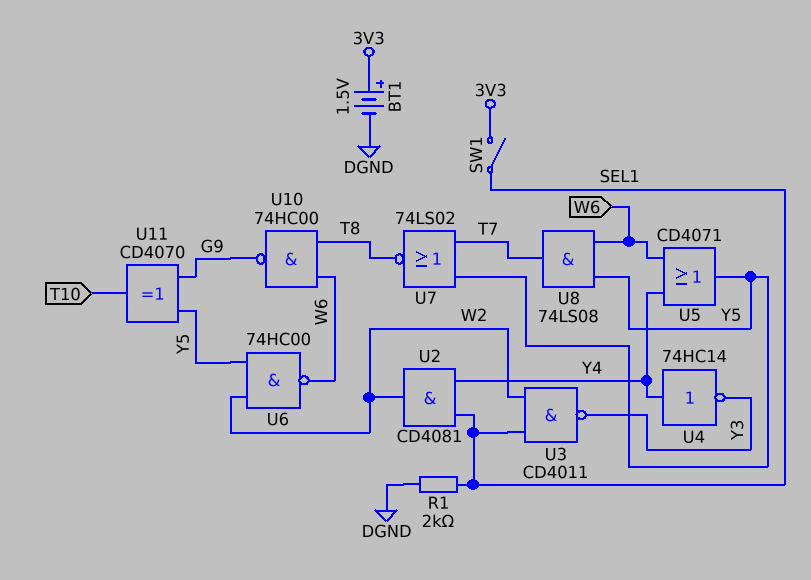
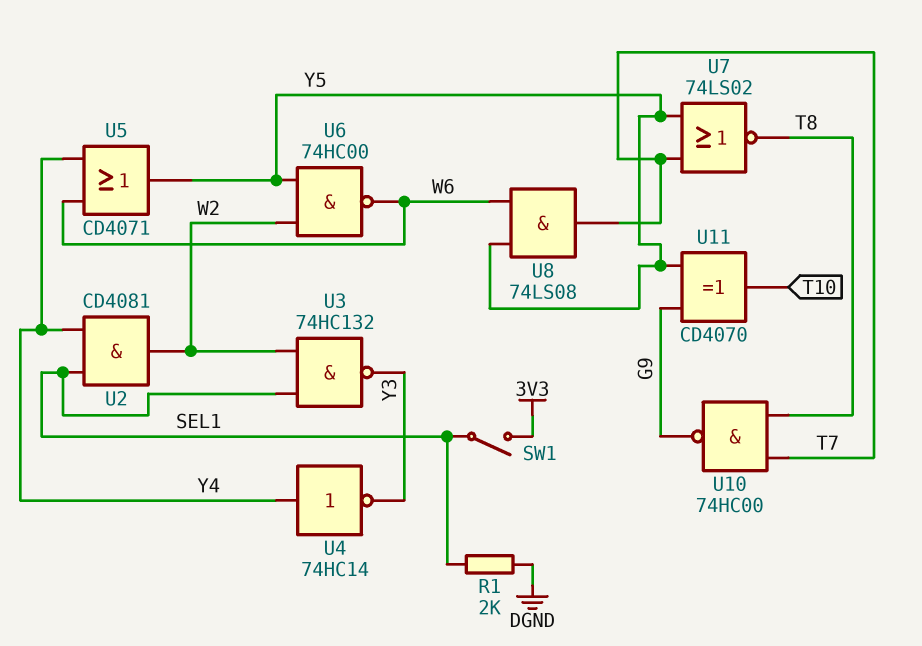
BT1: 1.5V (plus 3V3, minus DGND) -> none
U3: NAND CD4011 (in SEL1, in W2, out Y3) -> NAND 74HC132 (in SEL1, in W2, out Y3)
U10: NAND 74HC00 (in T8, in W6, out G9) -> NAND 74HC00 (in T7, in T8, out G9)

